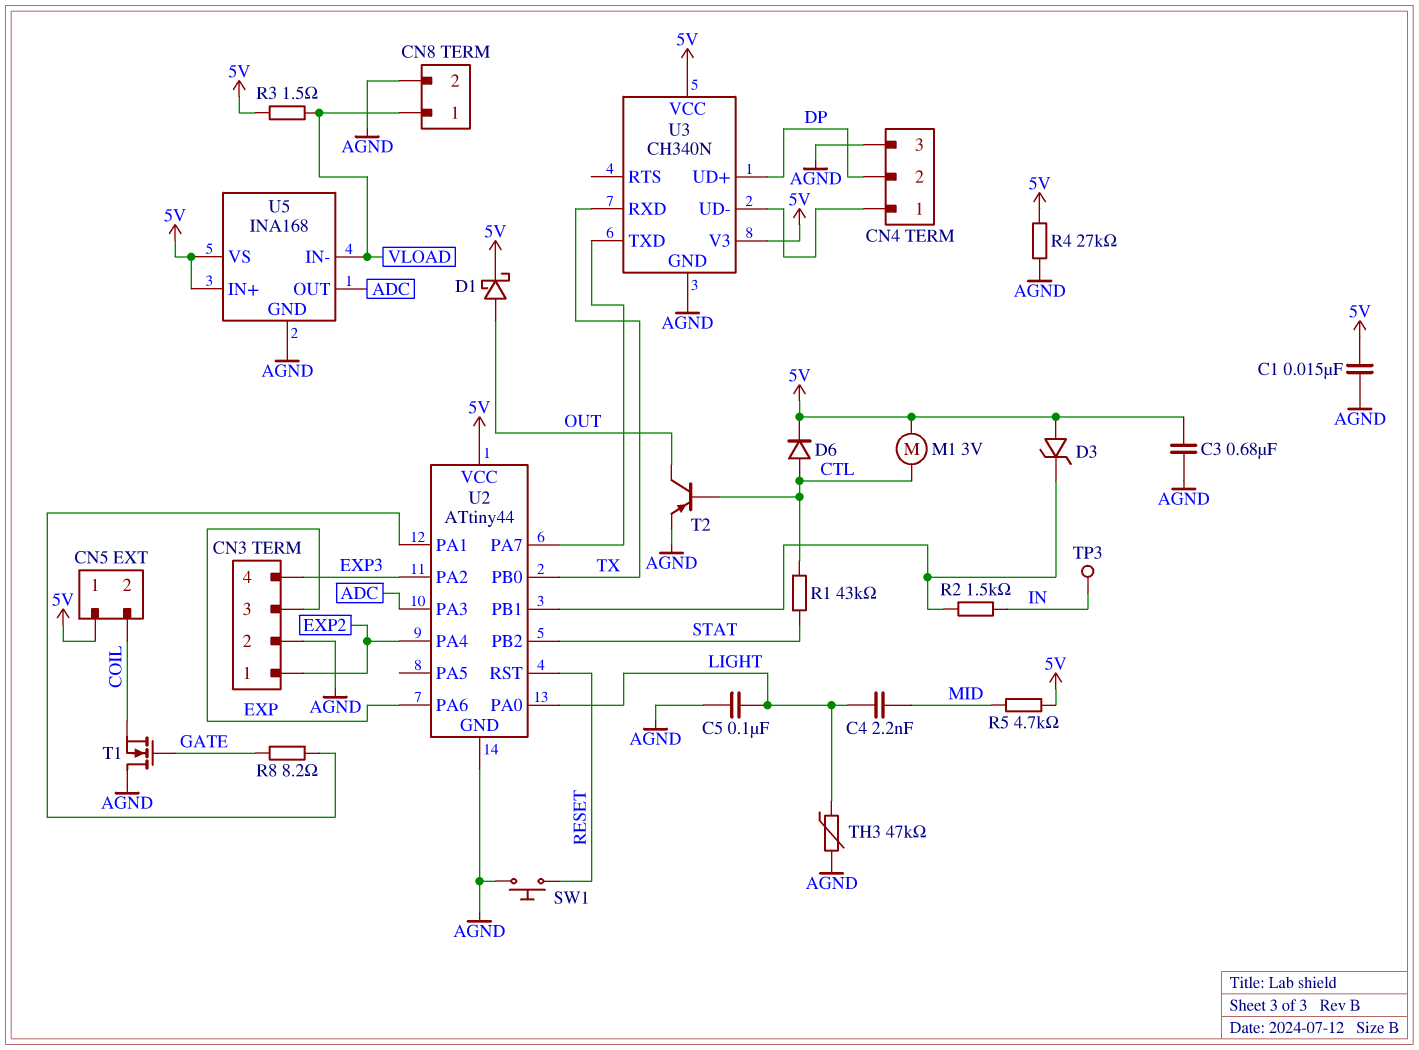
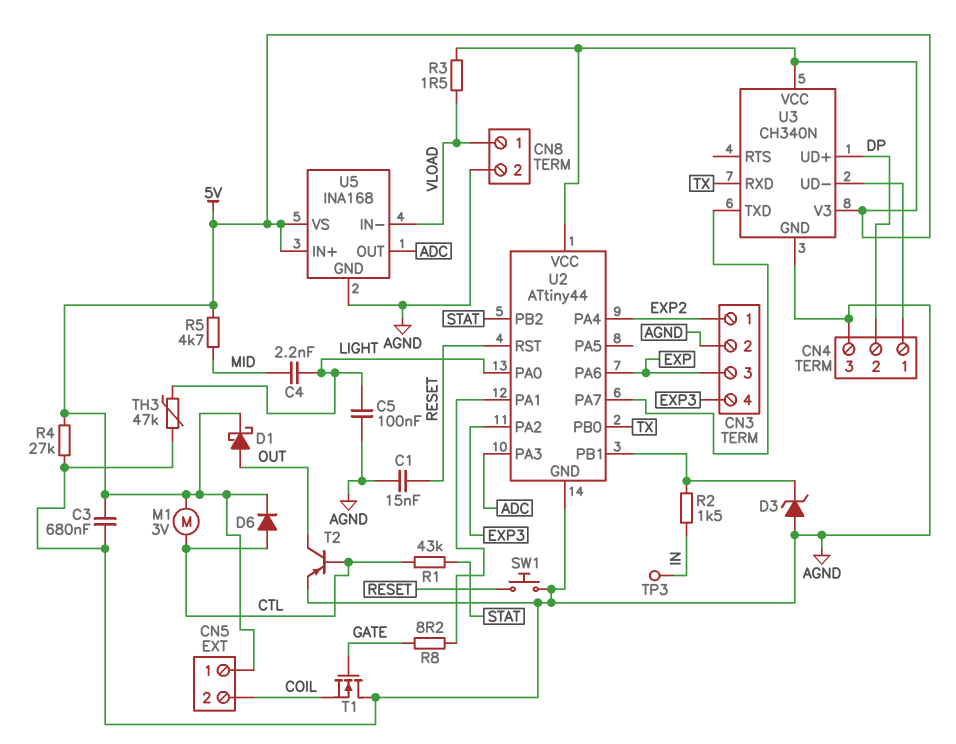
C1: 15nF (5V, AGND) -> 15nF (AGND, RESET)
D3: zener (A 5V, K U2/PB1) -> zener (A AGND, K U2/PB1)

